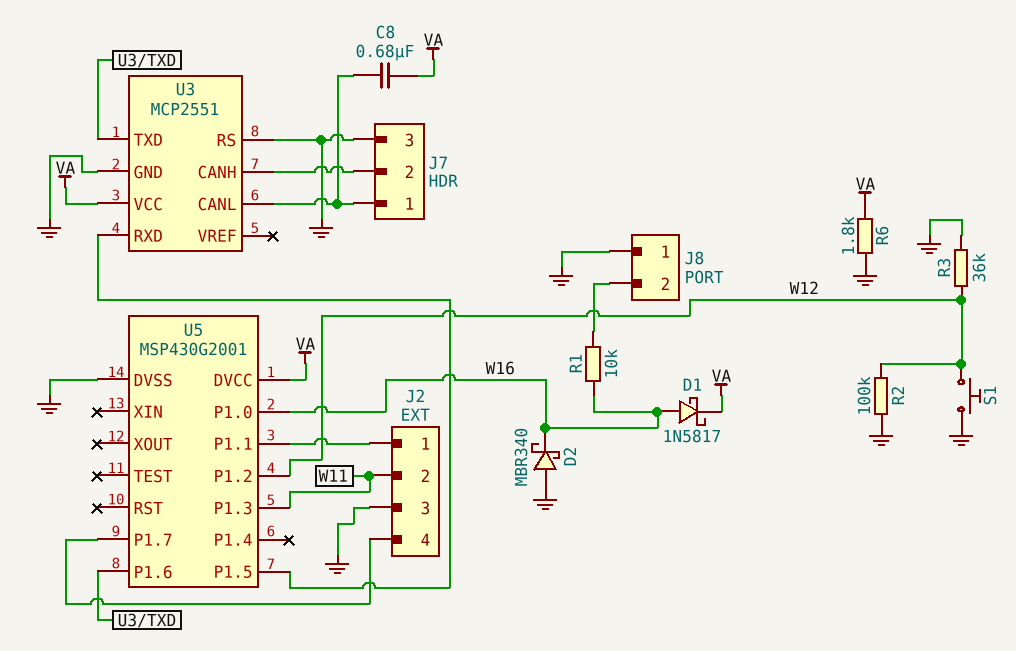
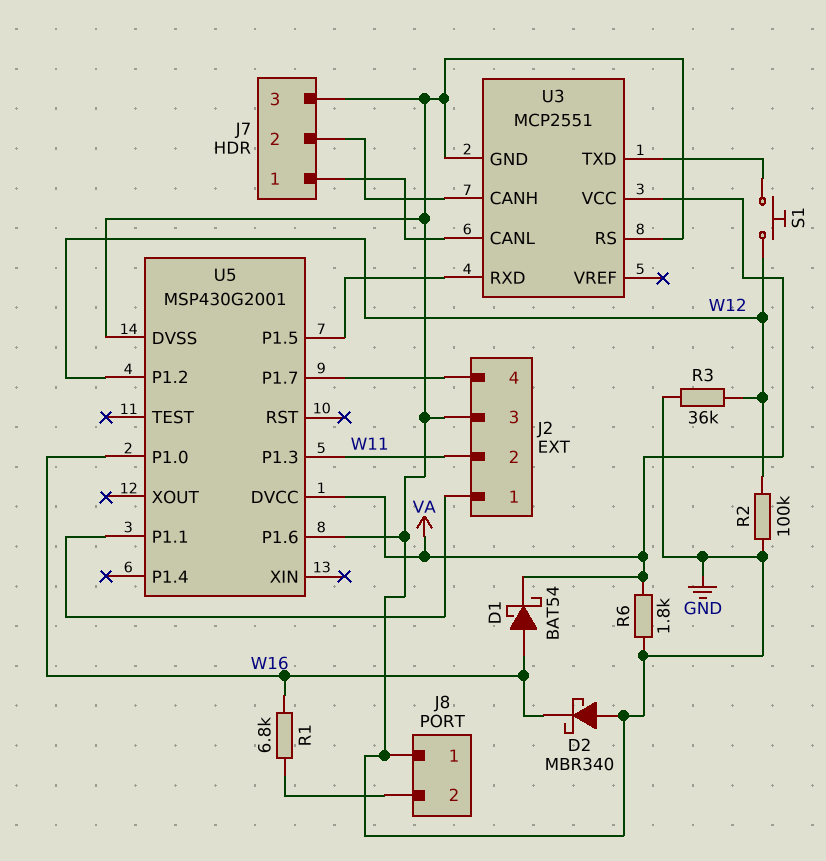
C8: 680nF (J7/1, VA) -> none
D1: schottky 1N5817 (A W16, K VA) -> schottky BAT54 (A W16, K VA)
R1: 10k (J8/2, W16) -> 6.8k (J8/2, W16)
S1: button (GND, W12) -> button (U3/TXD, W12)
U5 pin P1.6: U3/TXD -> GND

